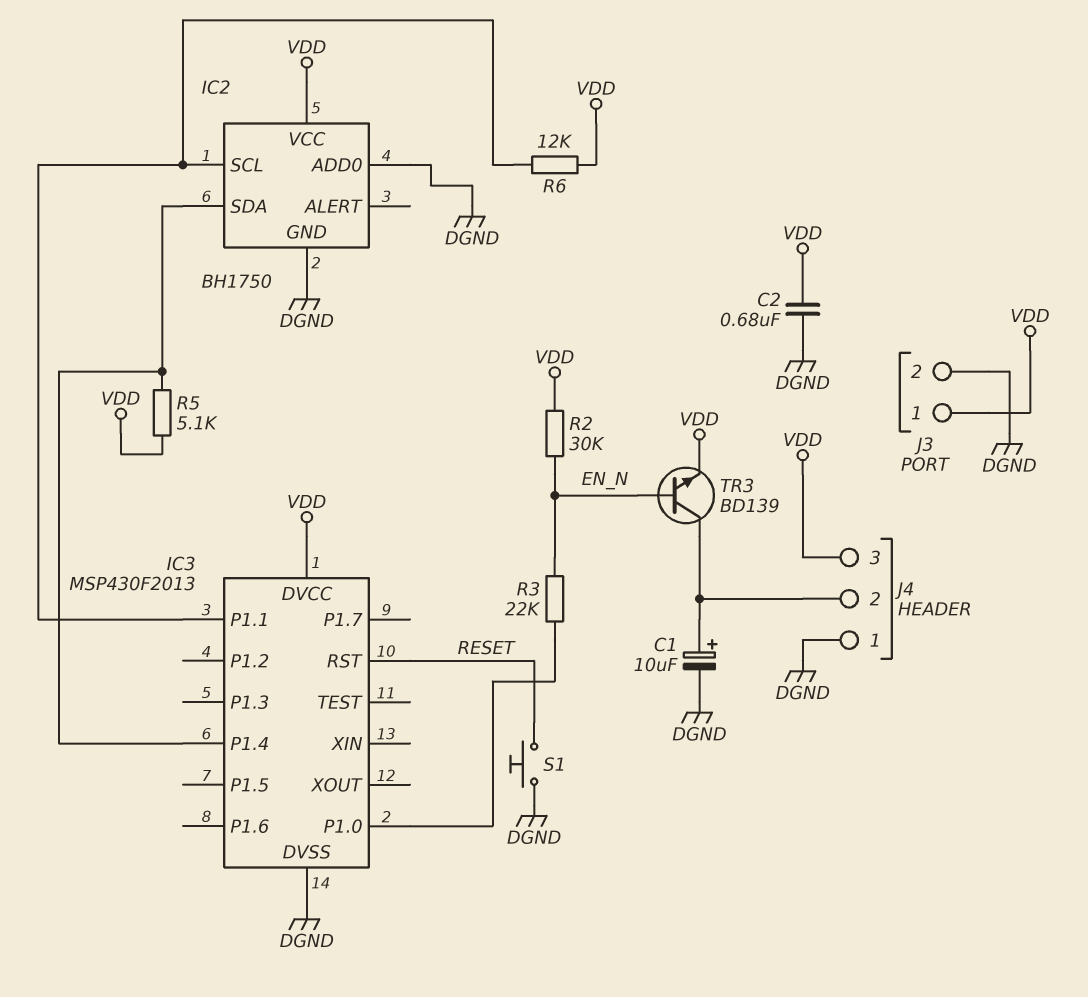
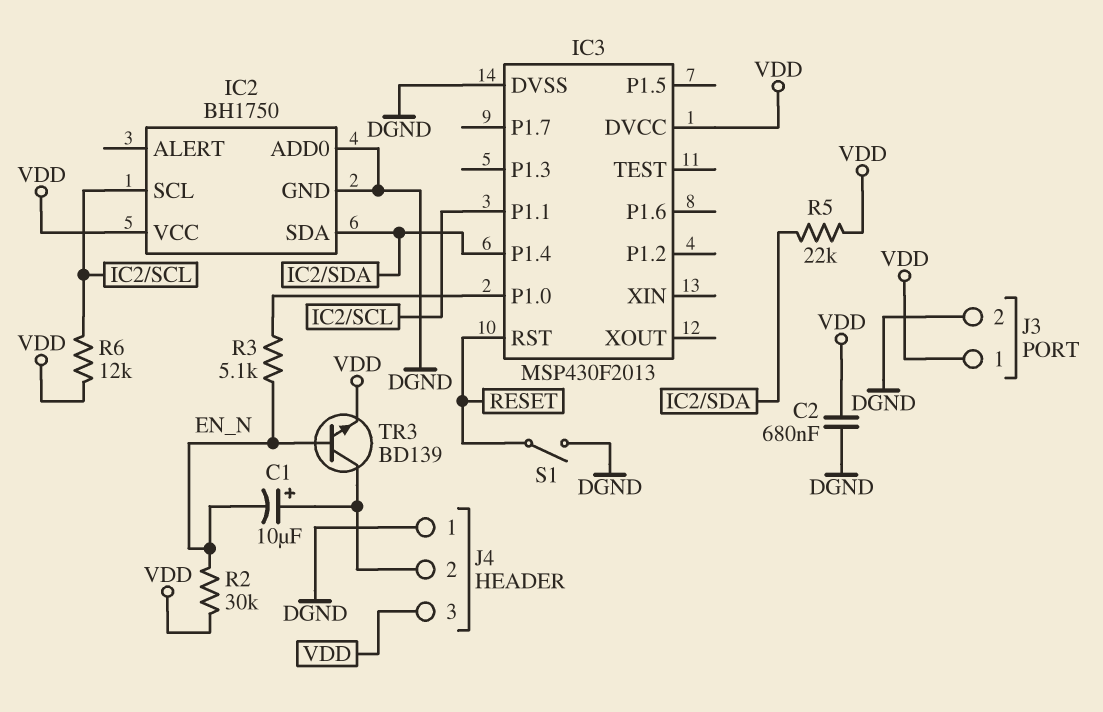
C1: 10uF (plus J4/2, minus DGND) -> 10uF (plus J4/2, minus EN_N)
R3: 22k (EN_N, IC3/P1.0) -> 5.1k (EN_N, IC3/P1.0)
R5: 5.1k (IC2/SDA, VDD) -> 22k (IC2/SDA, VDD)
S1: button (DGND, RESET) -> switch (DGND, RESET)

